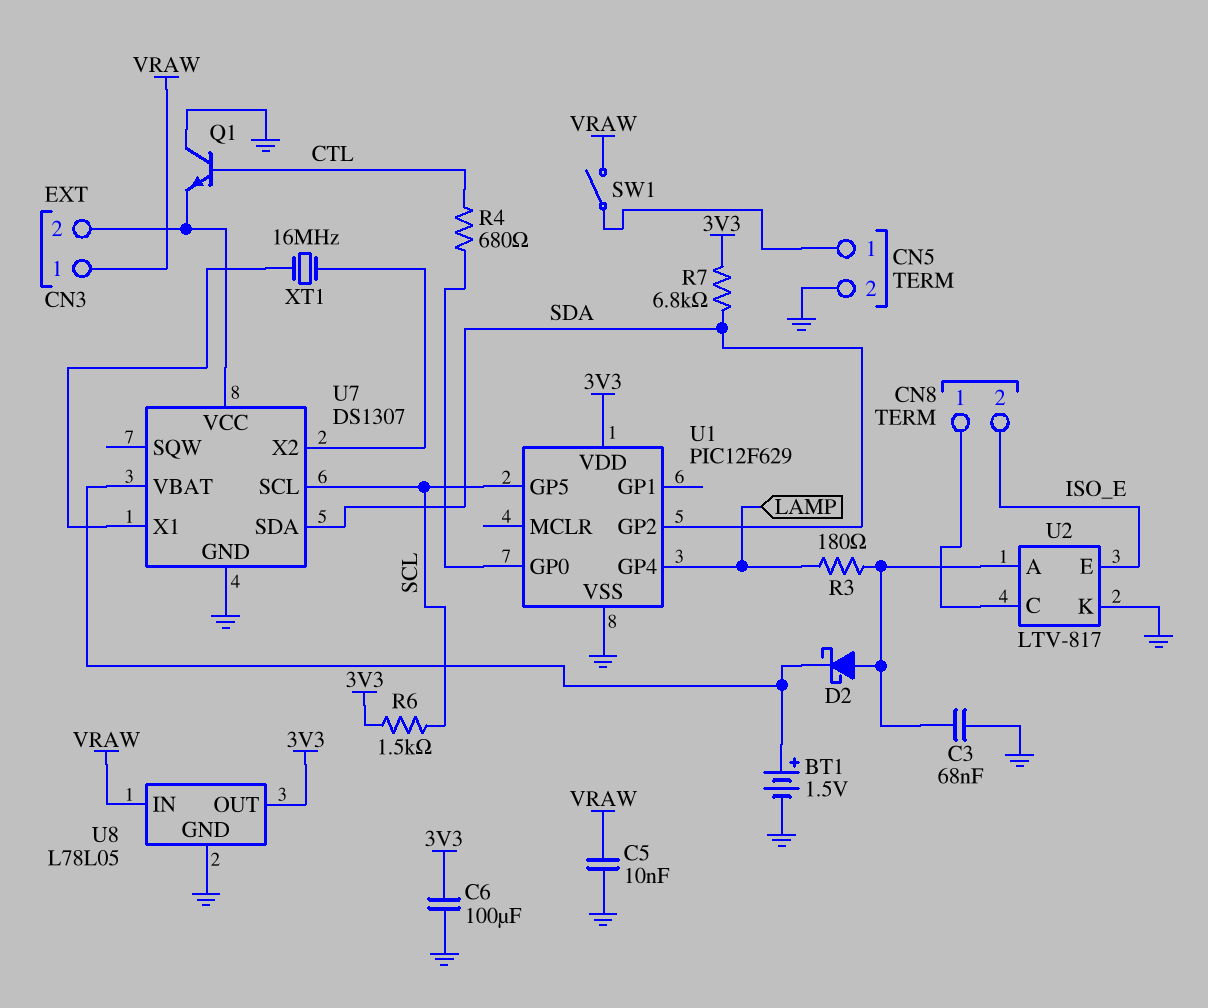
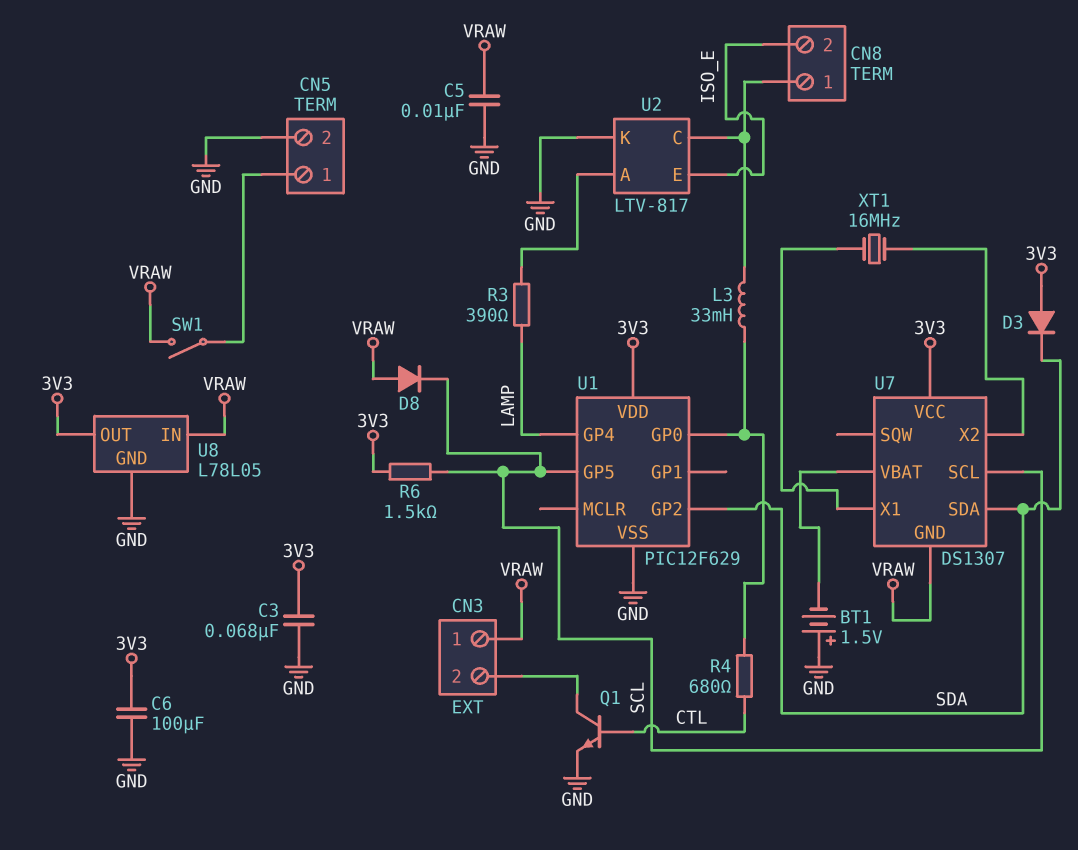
BT1: 1.5V (plus U7/VBAT, minus GND) -> 1.5V (plus GND, minus U7/VBAT)
C3: 68nF (GND, U2/A) -> 68nF (3V3, GND)
D2: schottky (A U2/A, K U7/VBAT) -> none
D3: none -> diode (A 3V3, K SDA)
D8: none -> diode (A VRAW, K SCL)
L3: none -> 33mH (CN8/1, U1/GP0)
Q1: NPN (B CTL, C GND, E CN3/2) -> NPN (B CTL, C CN3/2, E GND)
R3: 180 (LAMP, U2/A) -> 390 (LAMP, U2/A)
R7: 6.8k (3V3, SDA) -> none
U7 pin GND: GND -> VRAW
U7 pin VCC: CN3/2 -> 3V3

